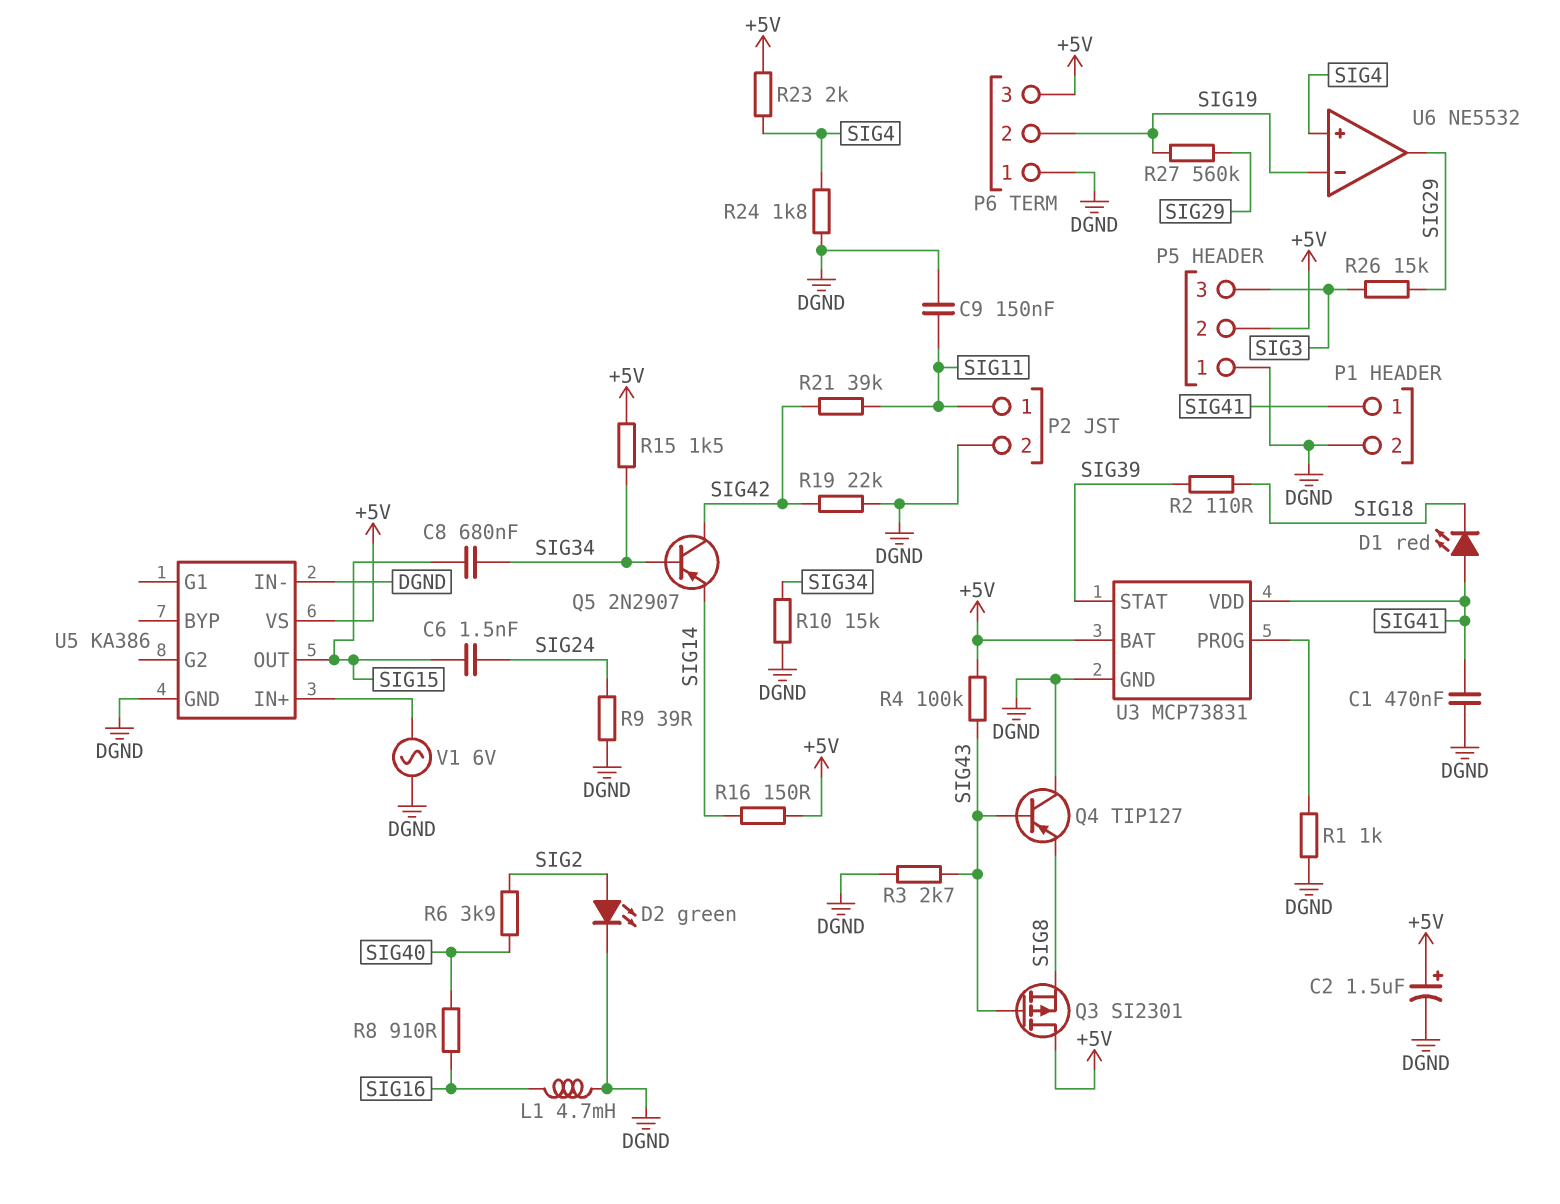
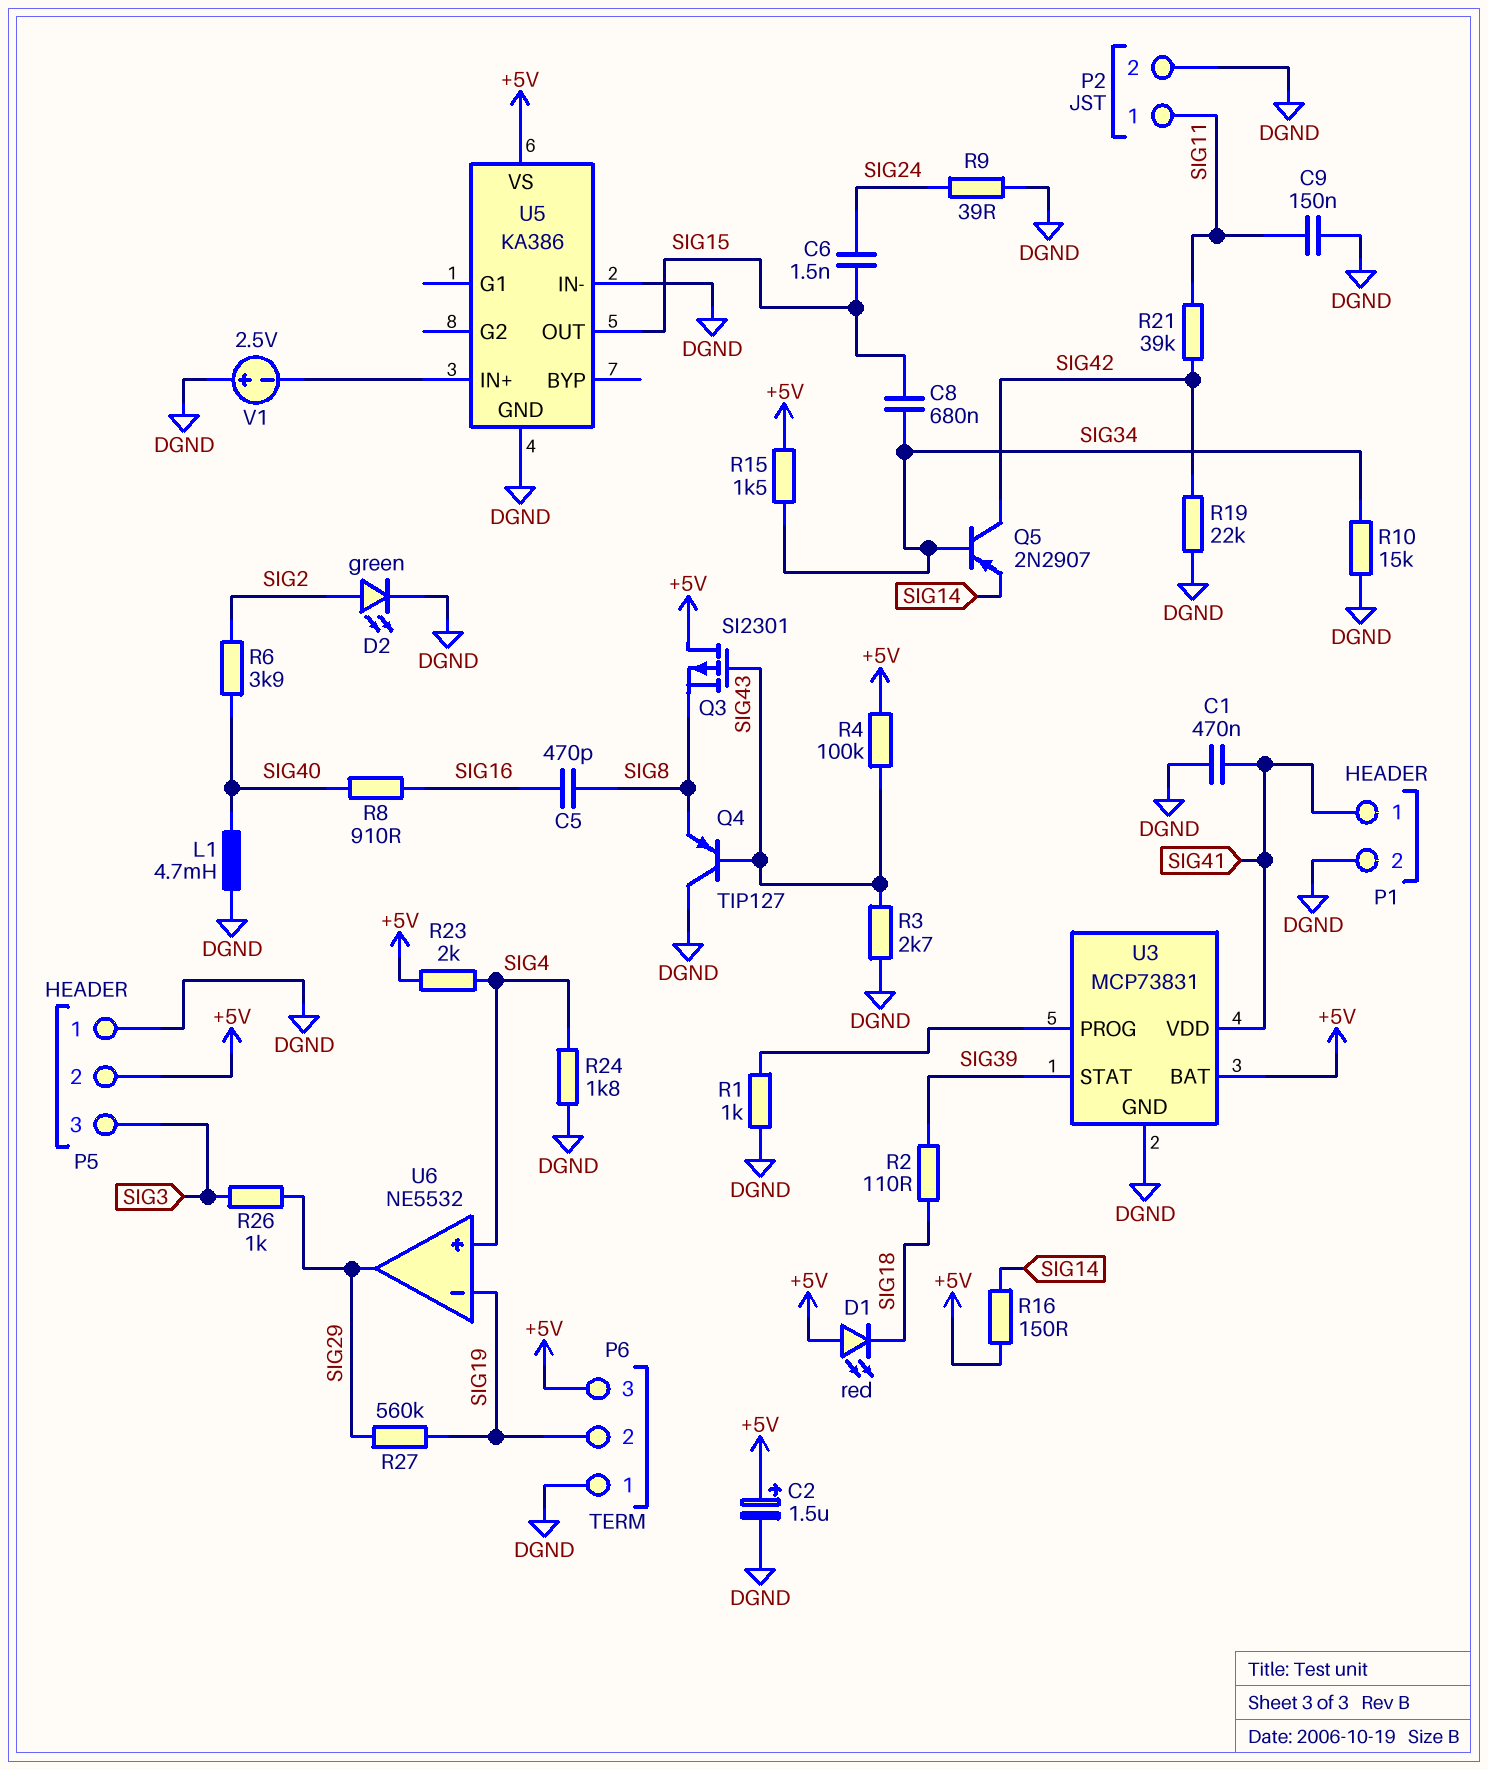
C5: none -> 470pF (SIG8, SIG16)
D1: LED red (A SIG41, K SIG18) -> LED red (A +5V, K SIG18)
L1: 4.7mH (DGND, SIG16) -> 4.7mH (DGND, SIG40)
R26: 15k (SIG3, SIG29) -> 1k (SIG3, SIG29)
V1: AC 6V (DGND, U5/IN+) -> 2.5V (plus DGND, minus U5/IN+)

